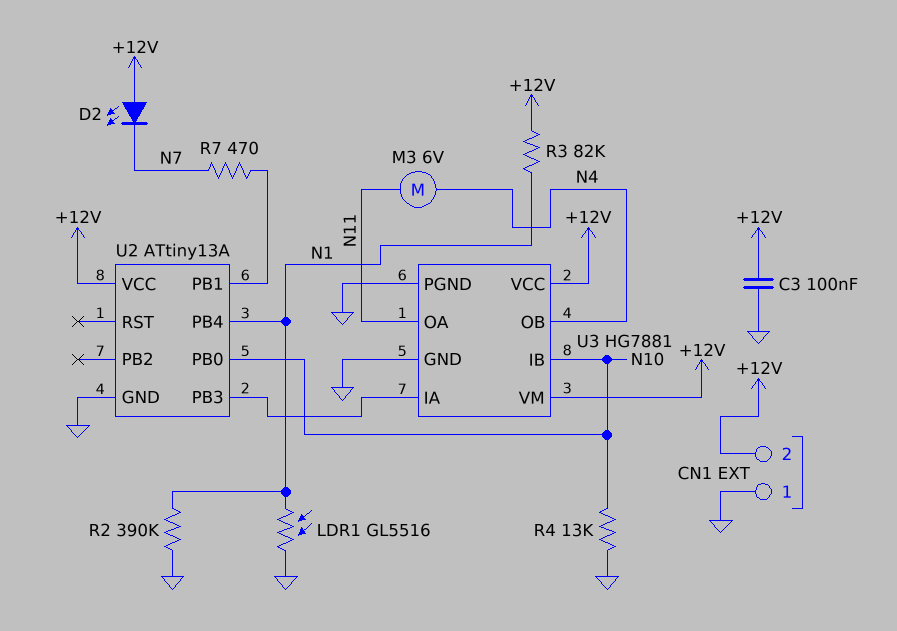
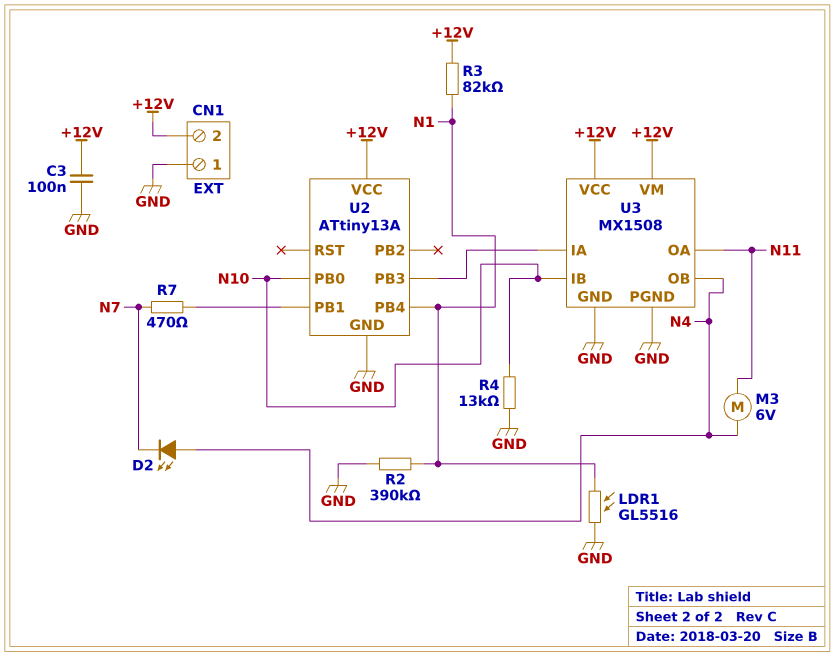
D2: LED (A +12V, K N7) -> LED (A N4, K N7)
U3: HG7881 -> MX1508

